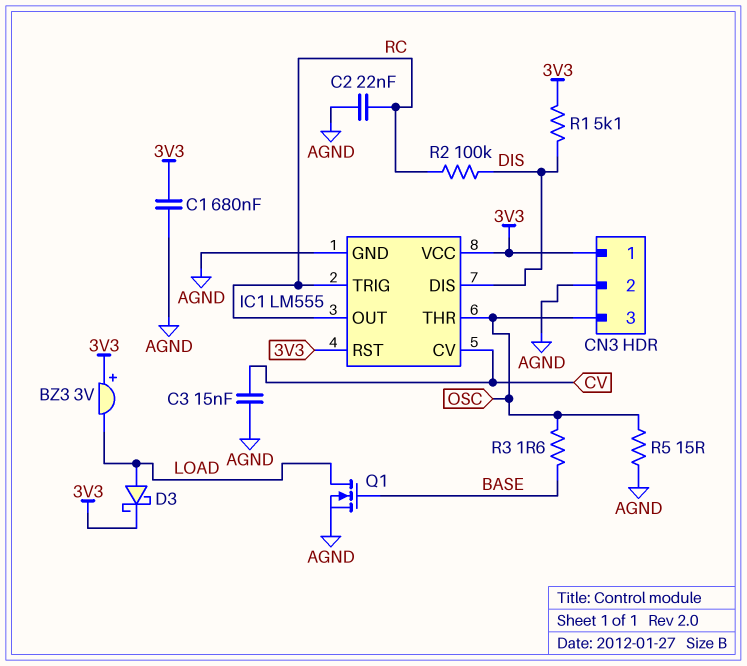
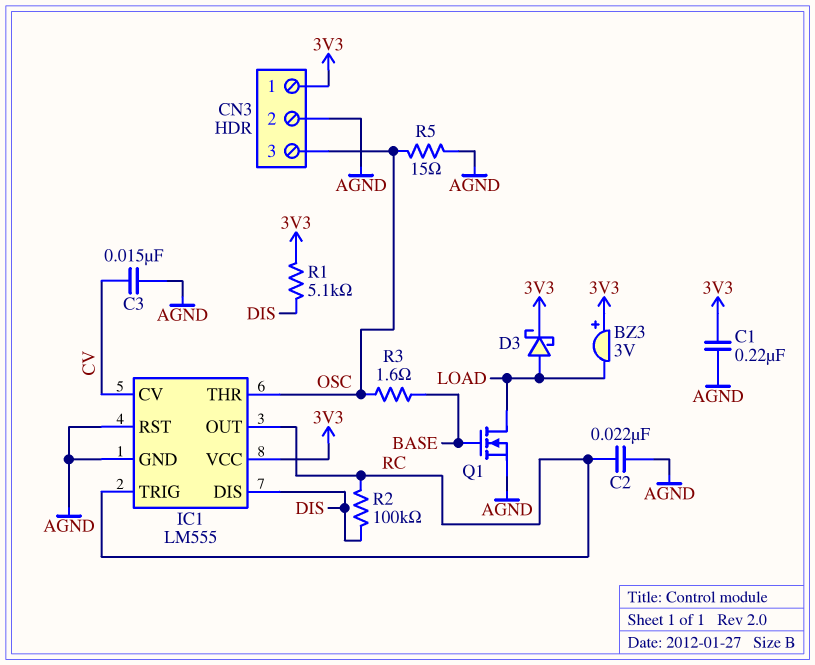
C1: 680nF (3V3, AGND) -> 220nF (3V3, AGND)
IC1 pin RST: 3V3 -> AGND

